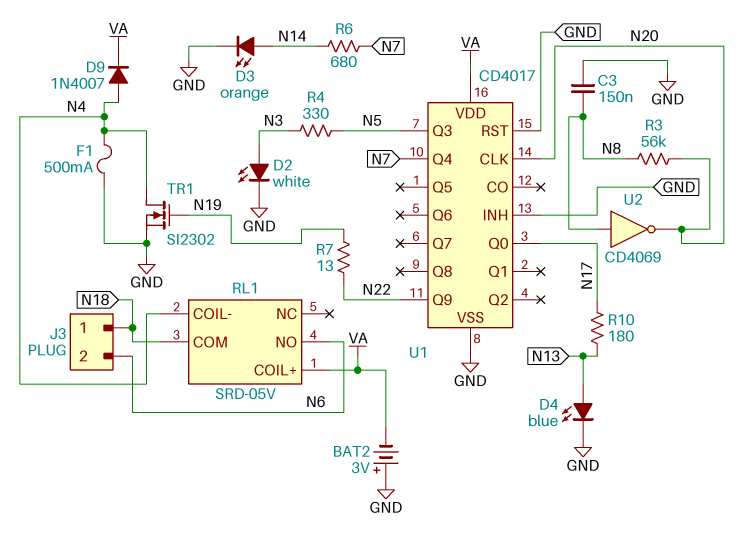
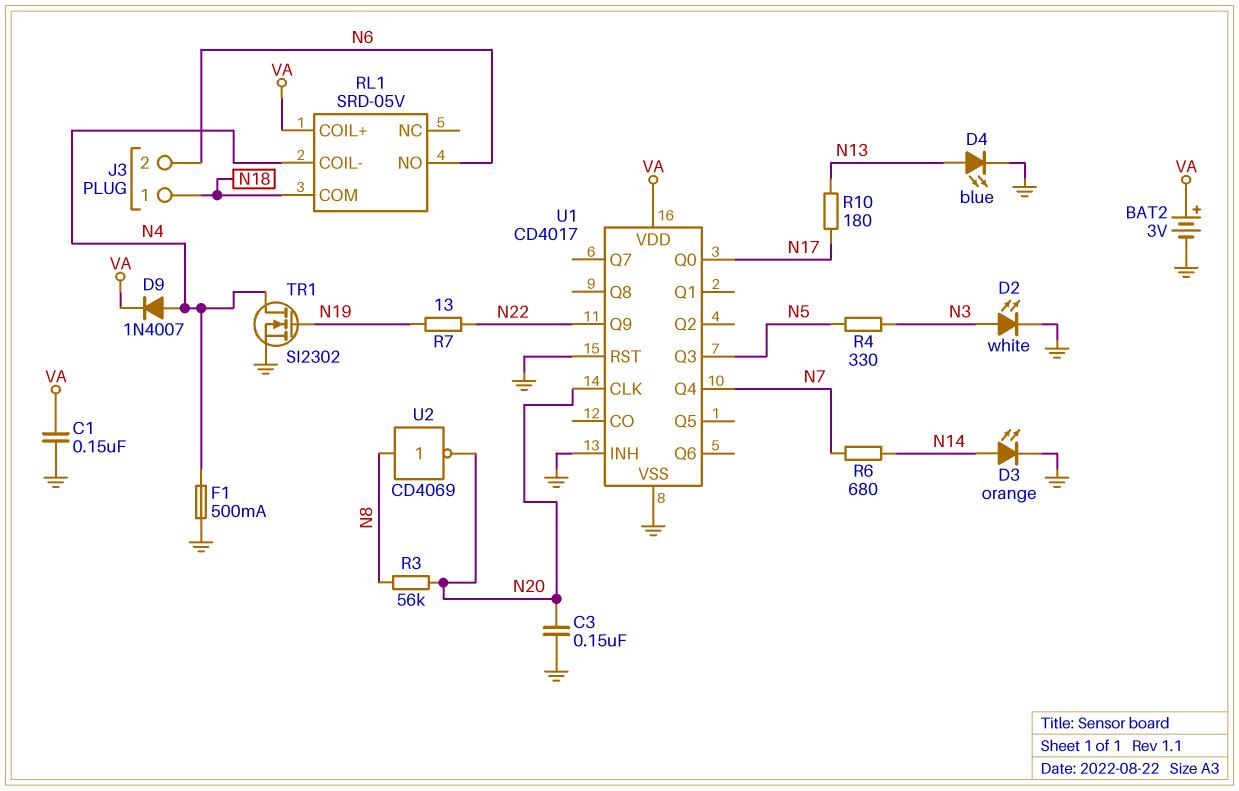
BAT2: 3V (plus GND, minus VA) -> 3V (plus VA, minus GND)
C1: none -> 150nF (GND, VA)
C3: 150nF (GND, N8) -> 150nF (GND, N20)

